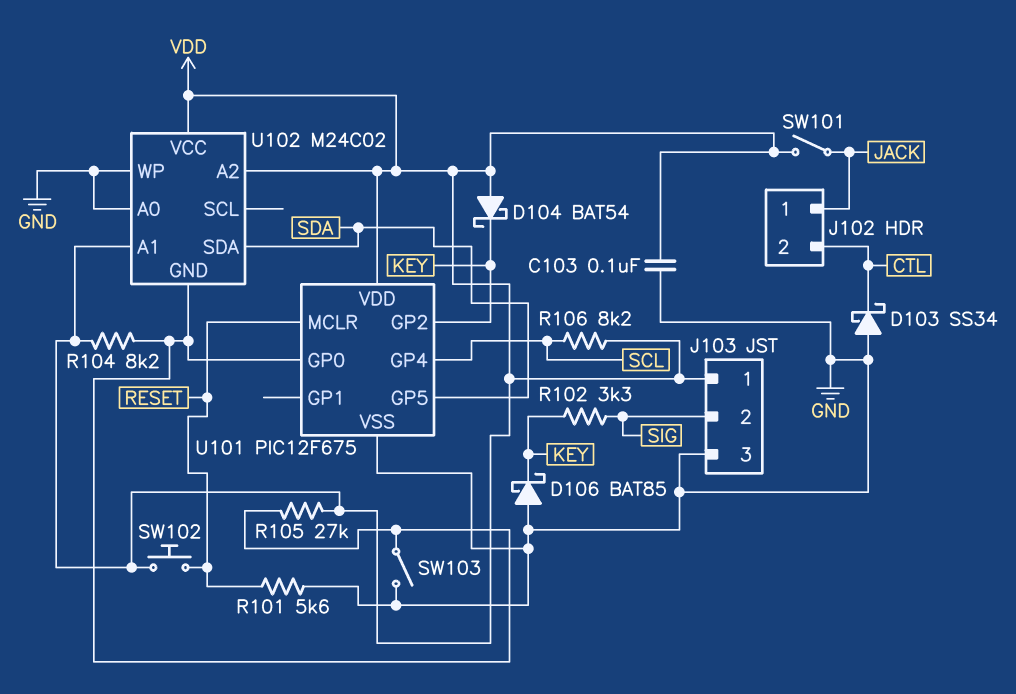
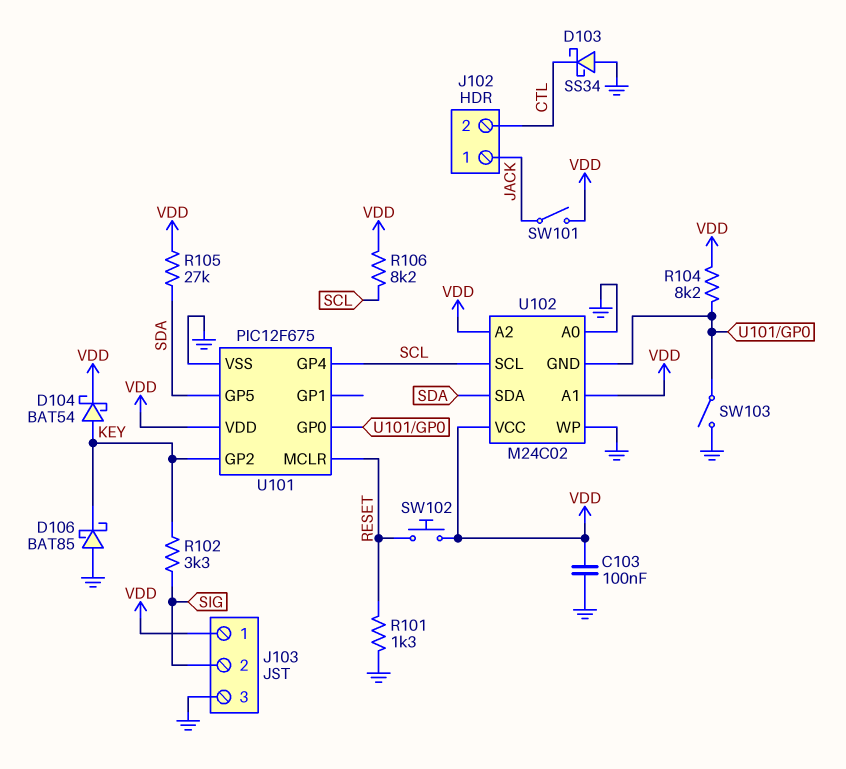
D104: schottky BAT54 (A VDD, K KEY) -> schottky BAT54 (A KEY, K VDD)
R101: 5.6k (GND, RESET) -> 1.3k (GND, RESET)
R105: 27k (U101/GP0, VDD) -> 27k (SDA, VDD)
U102 pin SCL: none -> SCL

